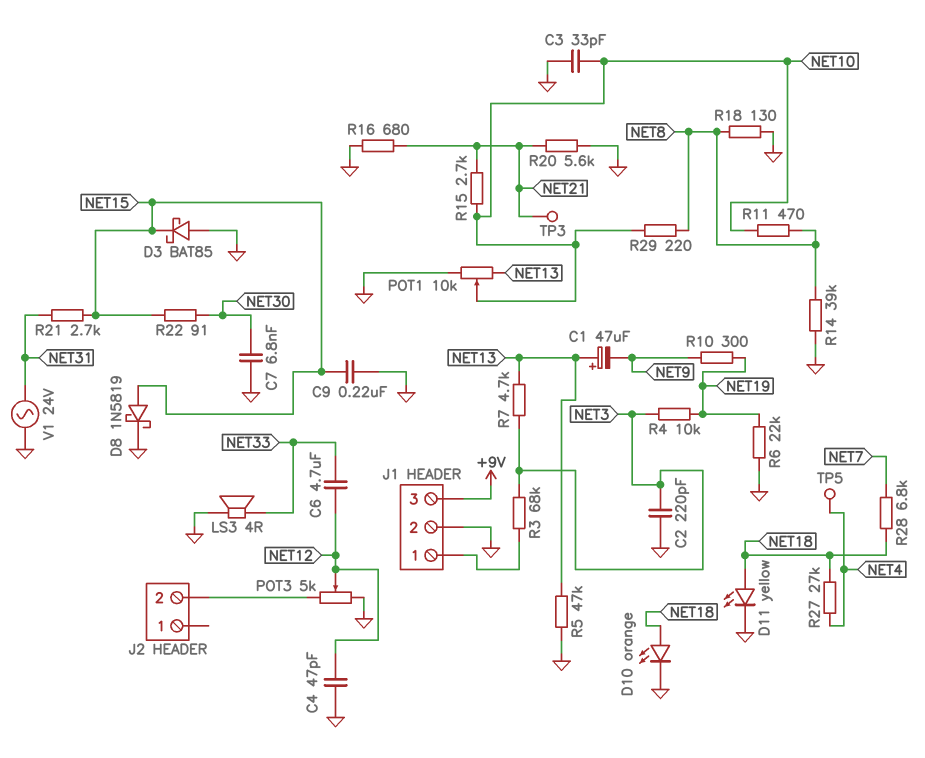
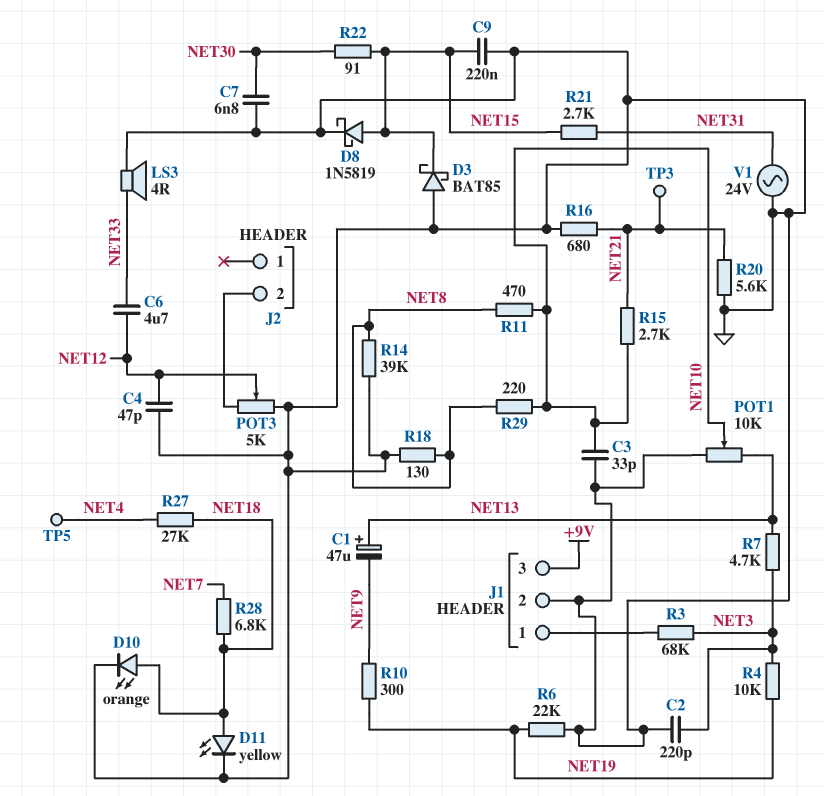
R5: 47k (GND, NET13) -> none

